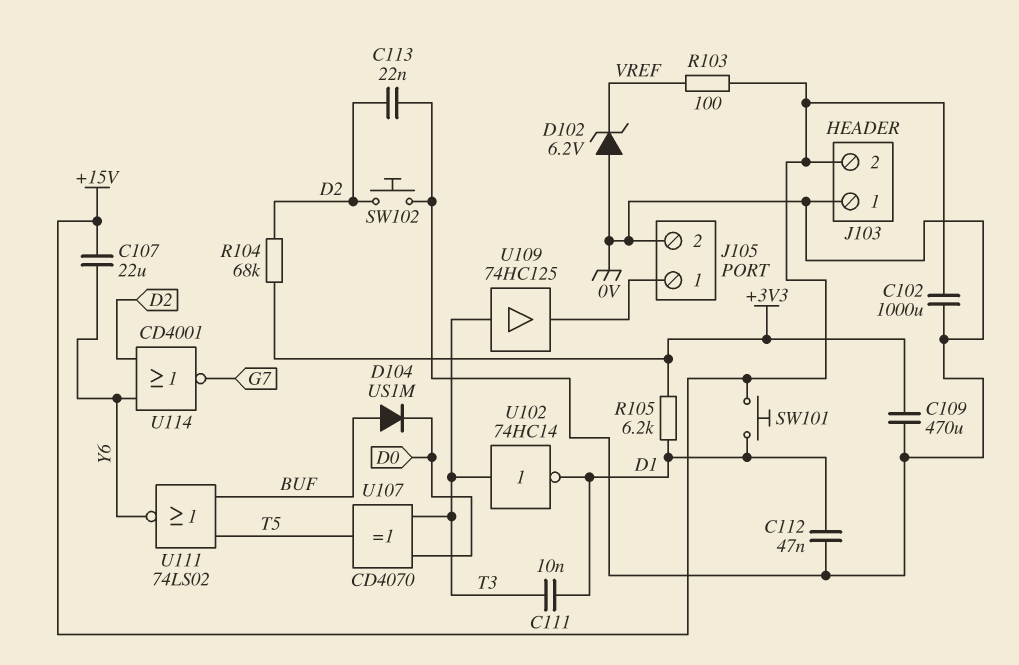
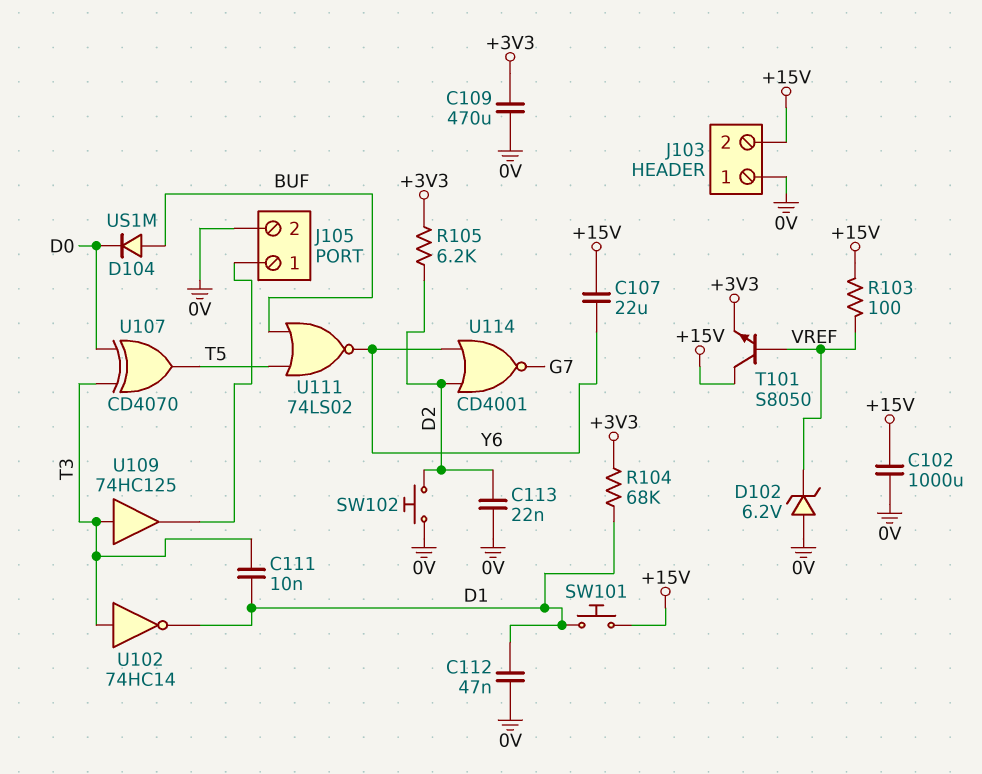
R104: 68k (+3V3, D2) -> 68k (+3V3, D1)
R105: 6.2k (+3V3, D1) -> 6.2k (+3V3, D2)
T101: none -> NPN S8050 (B VREF, C +15V, E +3V3)

